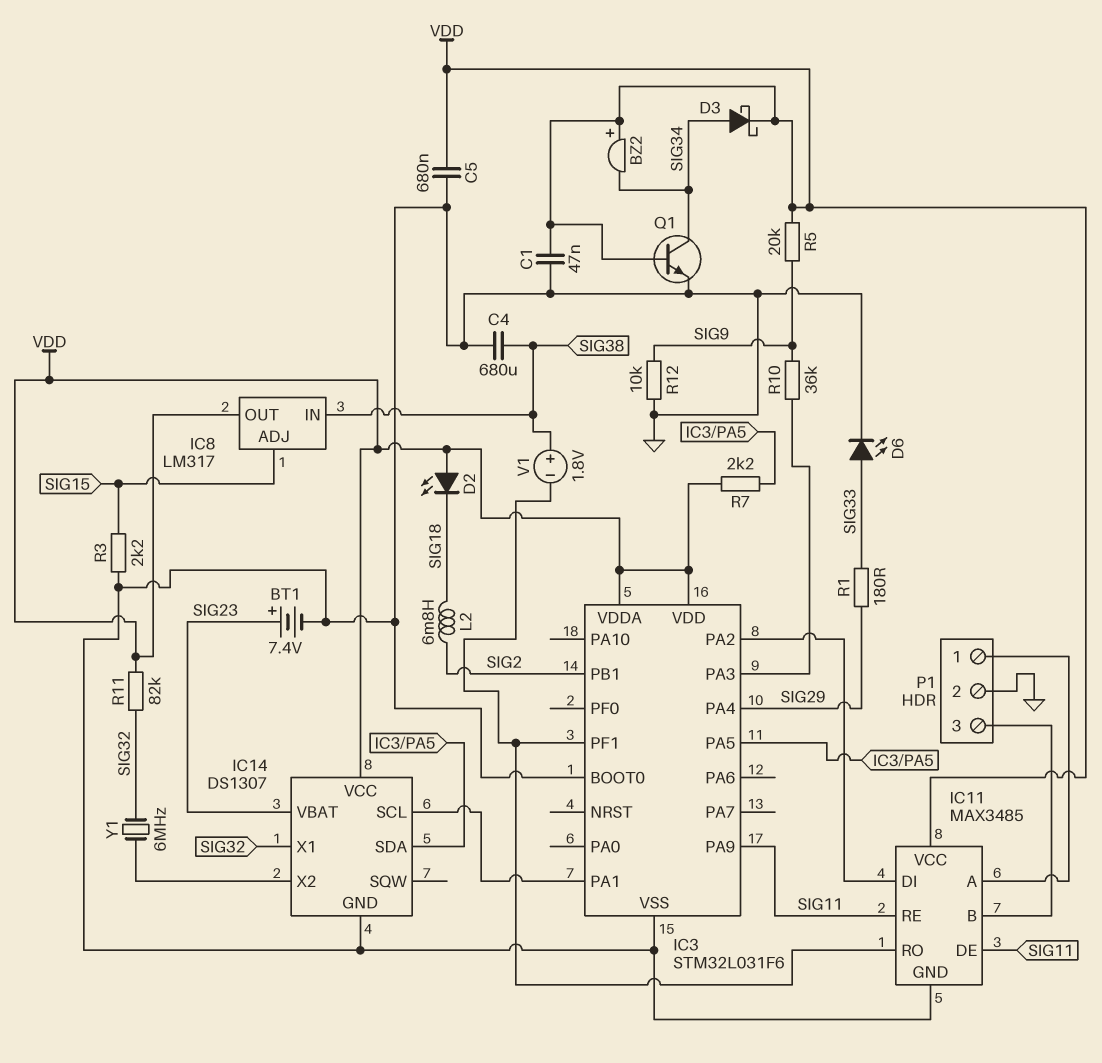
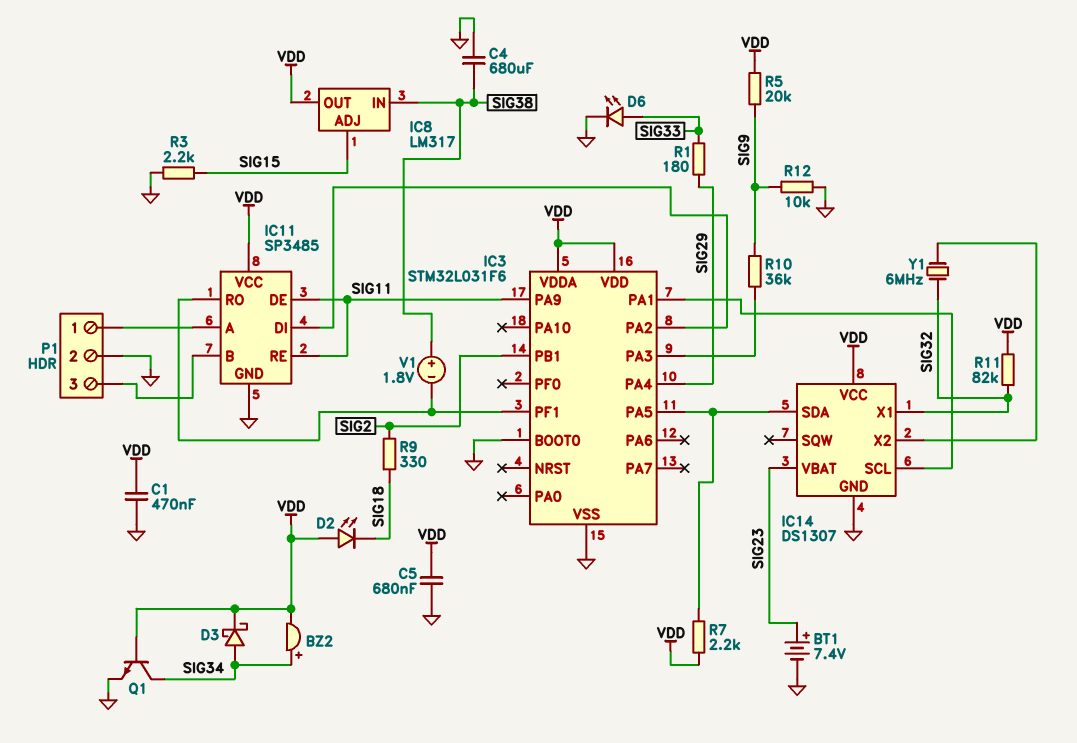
BZ2: buzzer (plus VDD, minus SIG34) -> buzzer (plus SIG34, minus VDD)
C1: 47nF (GND, VDD) -> 470nF (GND, VDD)
IC11: MAX3485 -> SP3485
L2: 6.8mH (SIG2, SIG18) -> none
R9: none -> 330 (SIG2, SIG18)

